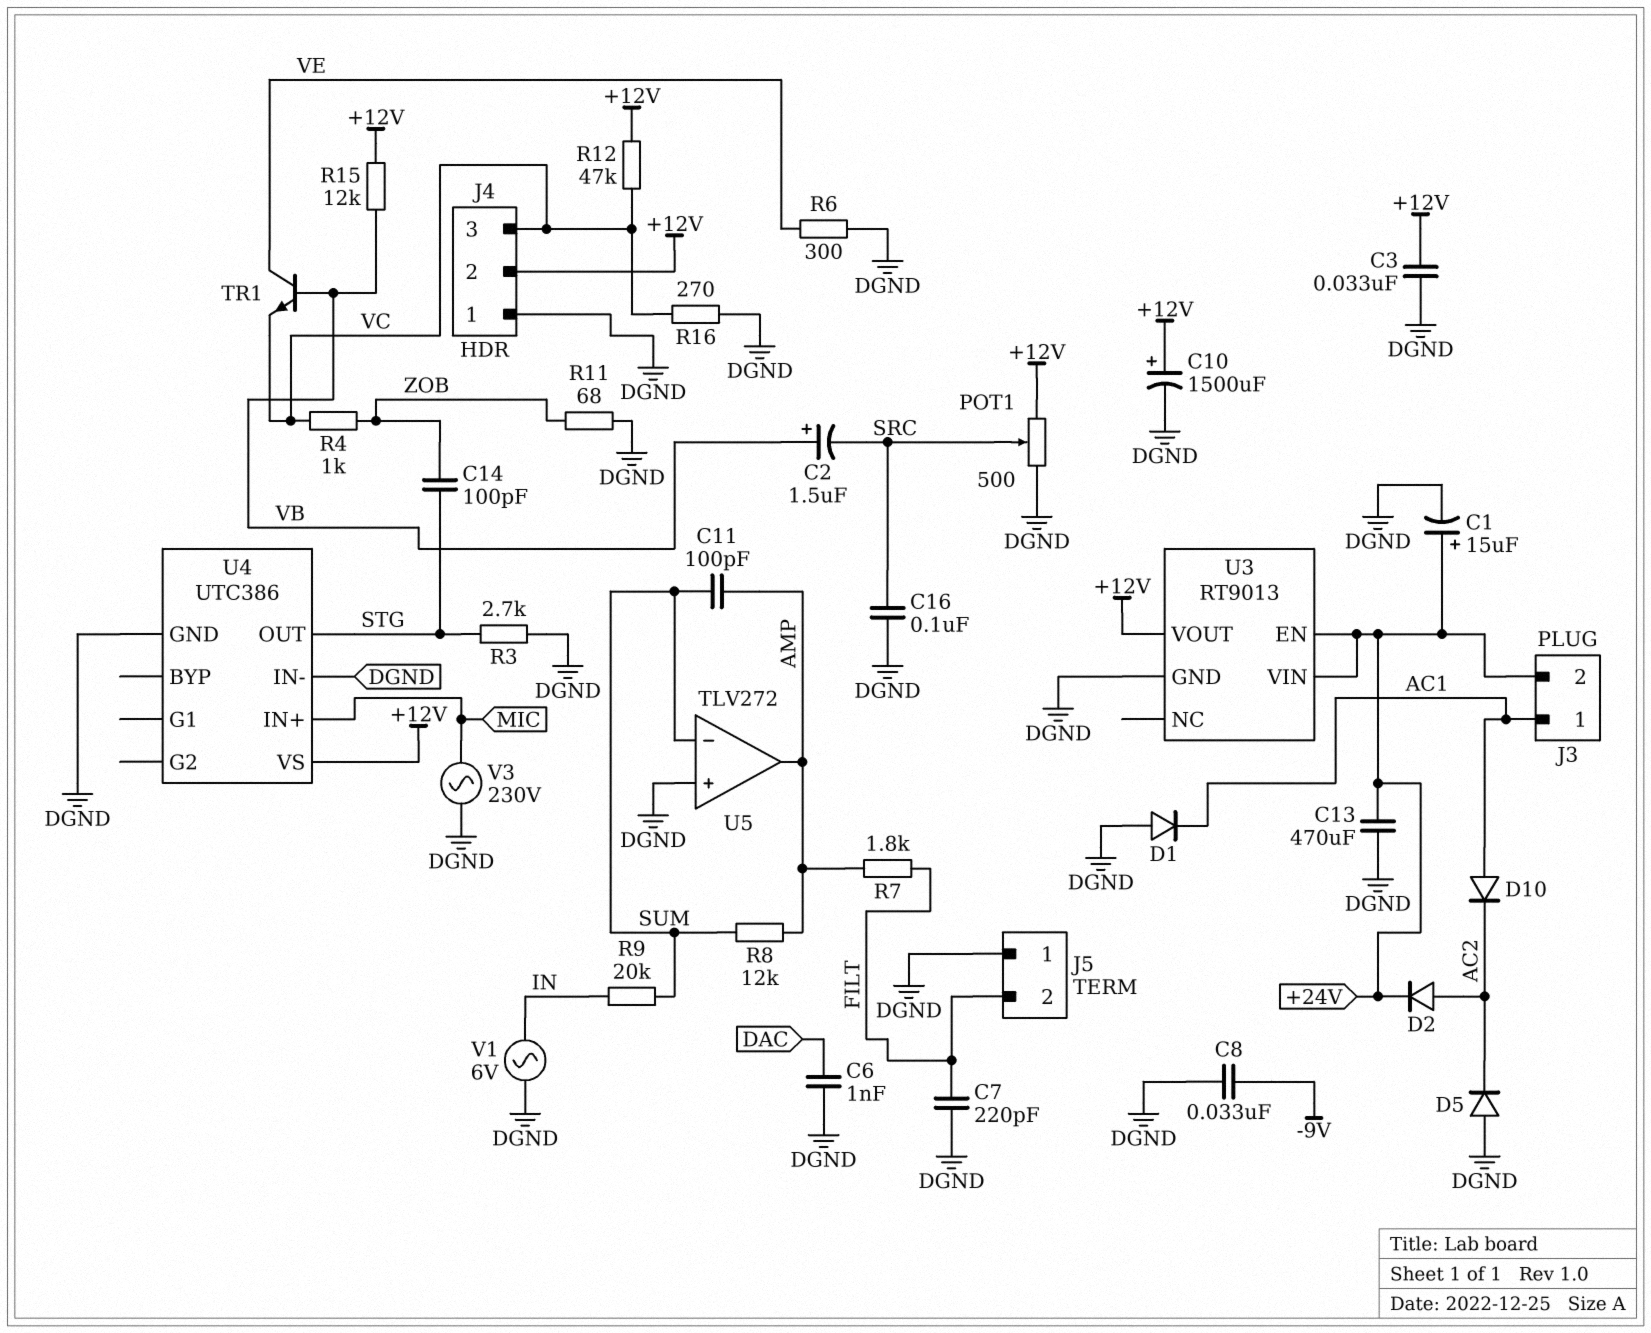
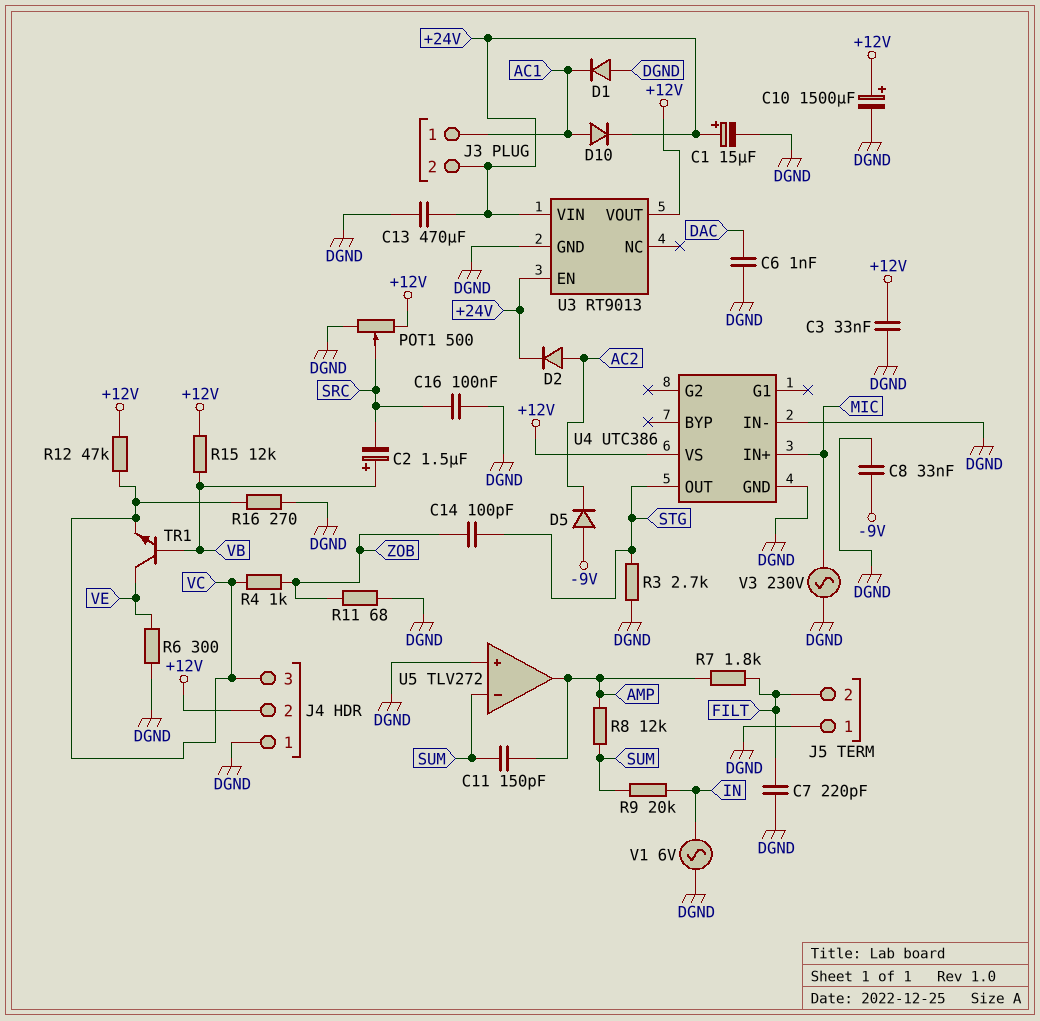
C11: 100pF (AMP, SUM) -> 150pF (AMP, SUM)
D5: diode (A DGND, K AC2) -> diode (A -9V, K AC2)
D10: diode (A AC1, K AC2) -> diode (A AC1, K +24V)

